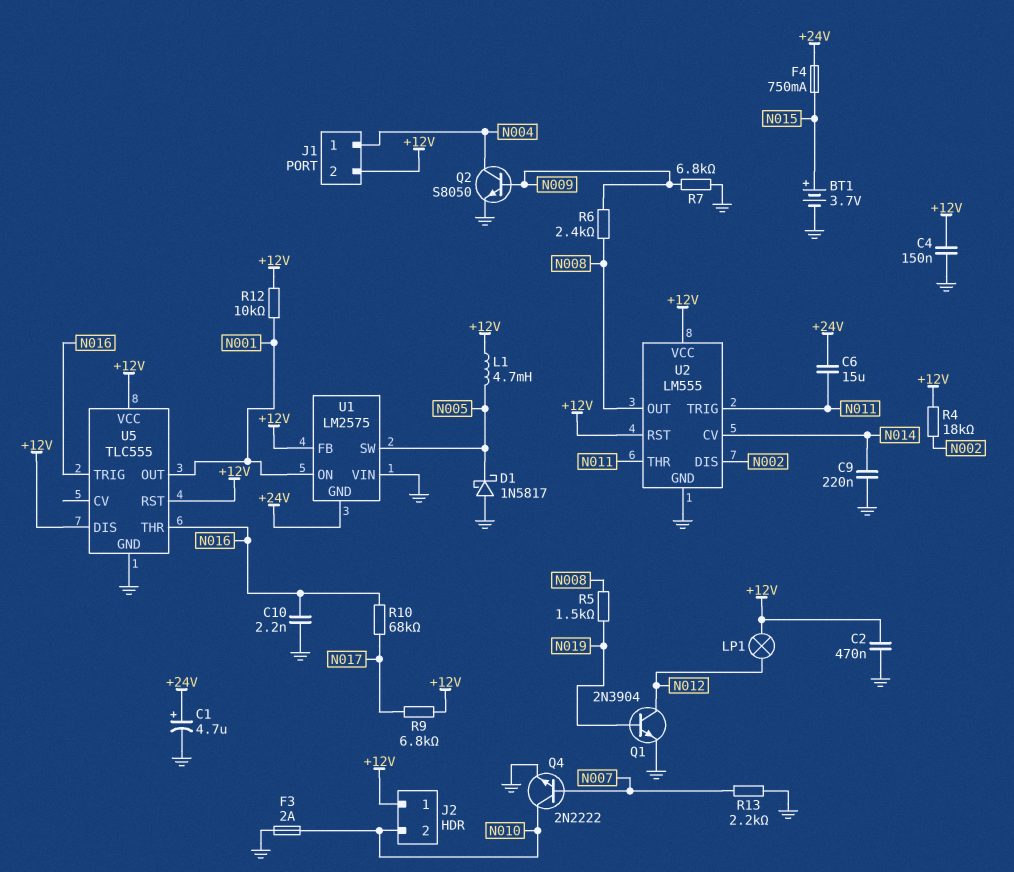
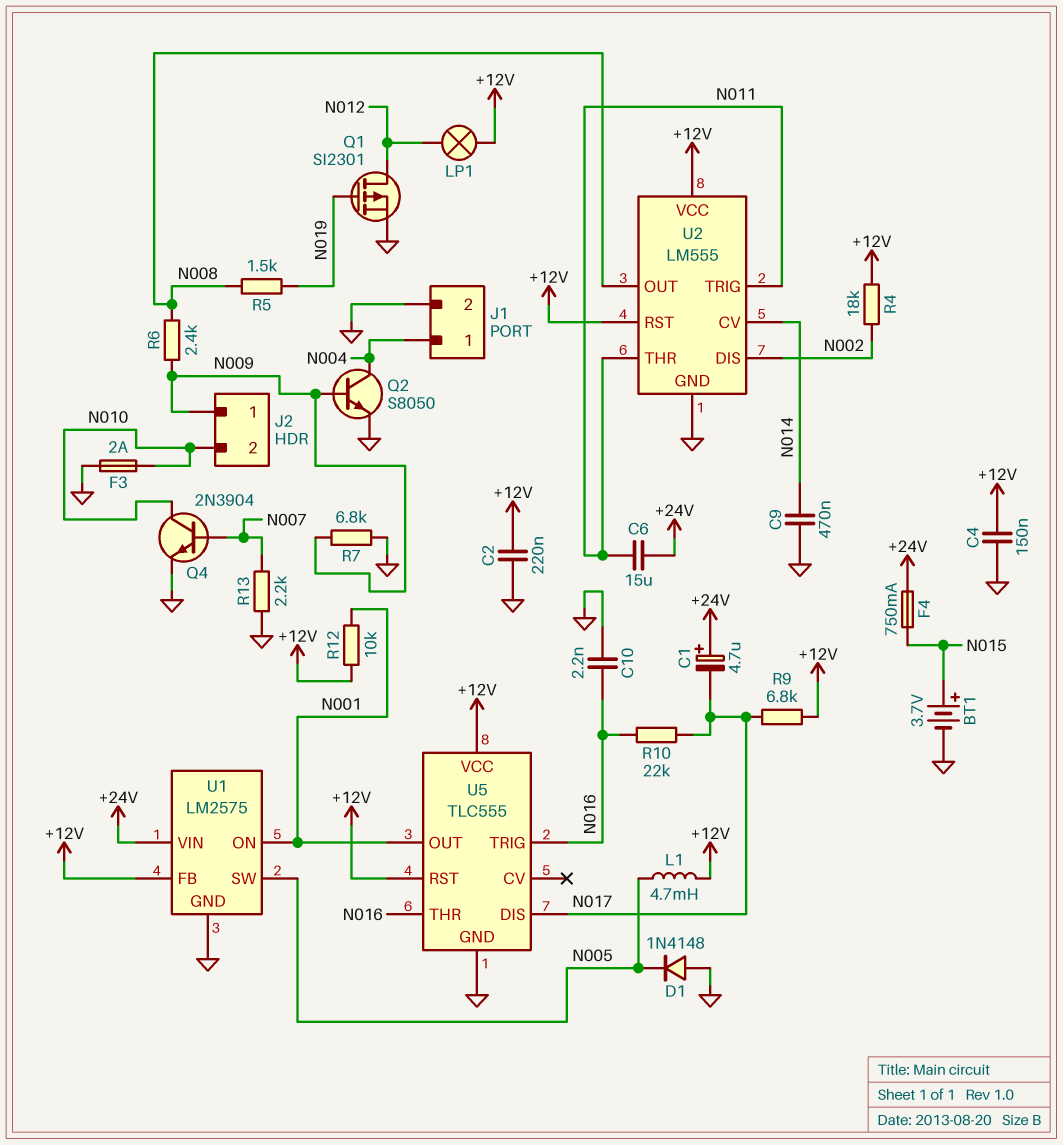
C1: 4.7uF (plus +24V, minus GND) -> 4.7uF (plus +24V, minus N017)
C2: 470nF (+12V, GND) -> 220nF (+12V, GND)
C9: 220nF (GND, N014) -> 470nF (GND, N014)
D1: schottky 1N5817 (A GND, K N005) -> diode 1N4148 (A GND, K N005)
J1 pin 2: +12V -> GND
J2 pin 1: +12V -> N009
Q1: NPN 2N3904 (B N019, C N012, E GND) -> PMOS SI2301 (G N019, D N012, S GND)
Q4: NPN 2N2222 (B N007, C N010, E GND) -> NPN 2N3904 (B N007, C N010, E GND)
R10: 68k (N016, N017) -> 22k (N016, N017)
U1 pin GND: +24V -> GND
U1 pin VIN: GND -> +24V
U5 pin DIS: +12V -> N017

